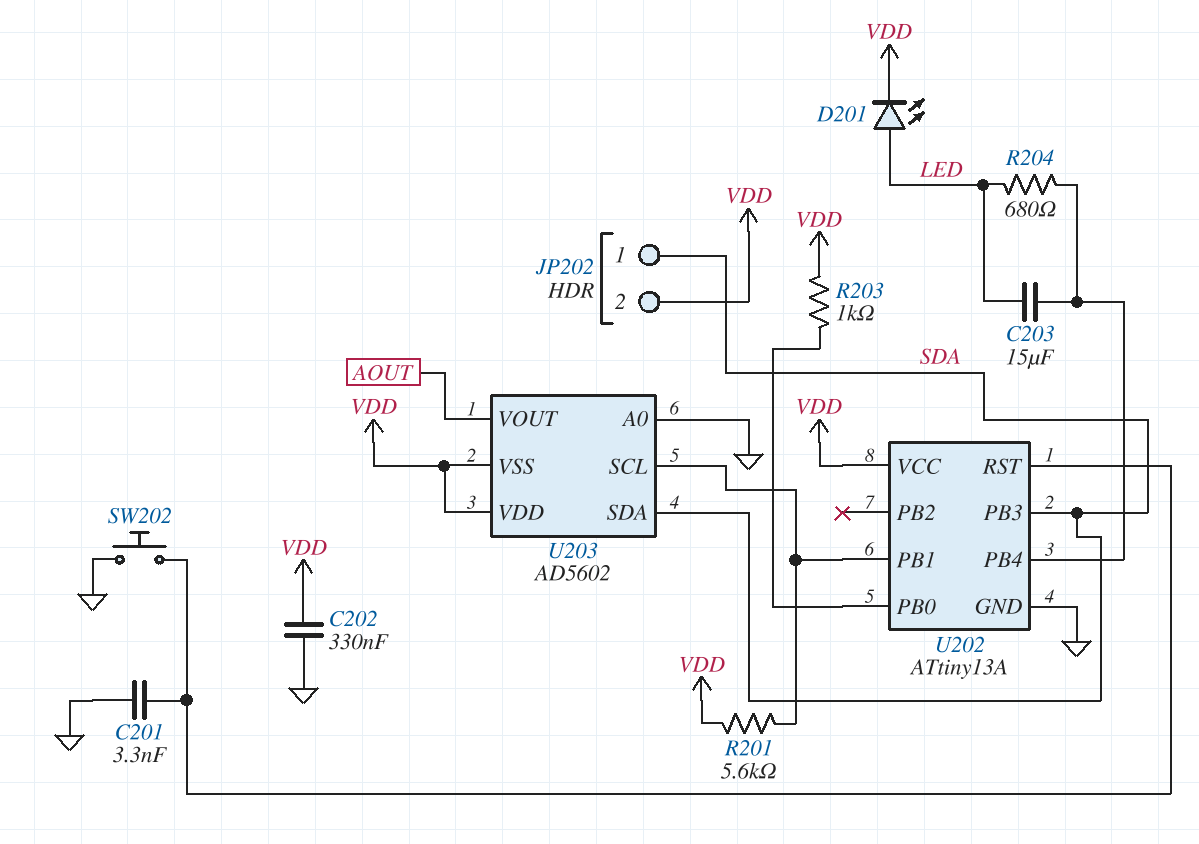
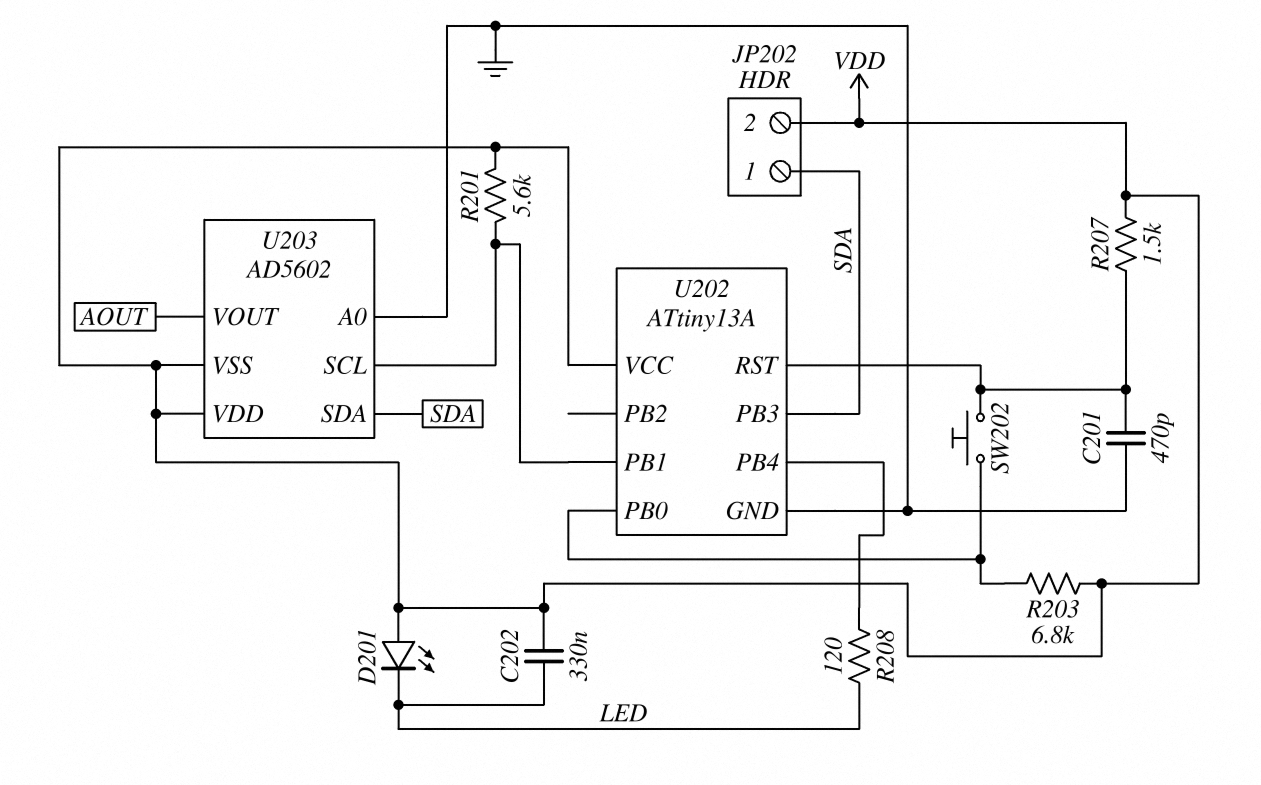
C201: 3.3nF (GND, U202/RST) -> 470pF (GND, U202/RST)
C202: 330nF (GND, VDD) -> 330nF (LED, VDD)
C203: 15uF (LED, U202/PB4) -> none
D201: LED (A LED, K VDD) -> LED (A VDD, K LED)
R203: 1k (U202/PB0, VDD) -> 6.8k (U202/PB0, VDD)
R204: 680 (LED, U202/PB4) -> none
R207: none -> 1.5k (U202/RST, VDD)
R208: none -> 120 (LED, U202/PB4)
SW202: button (GND, U202/RST) -> button (U202/PB0, U202/RST)

